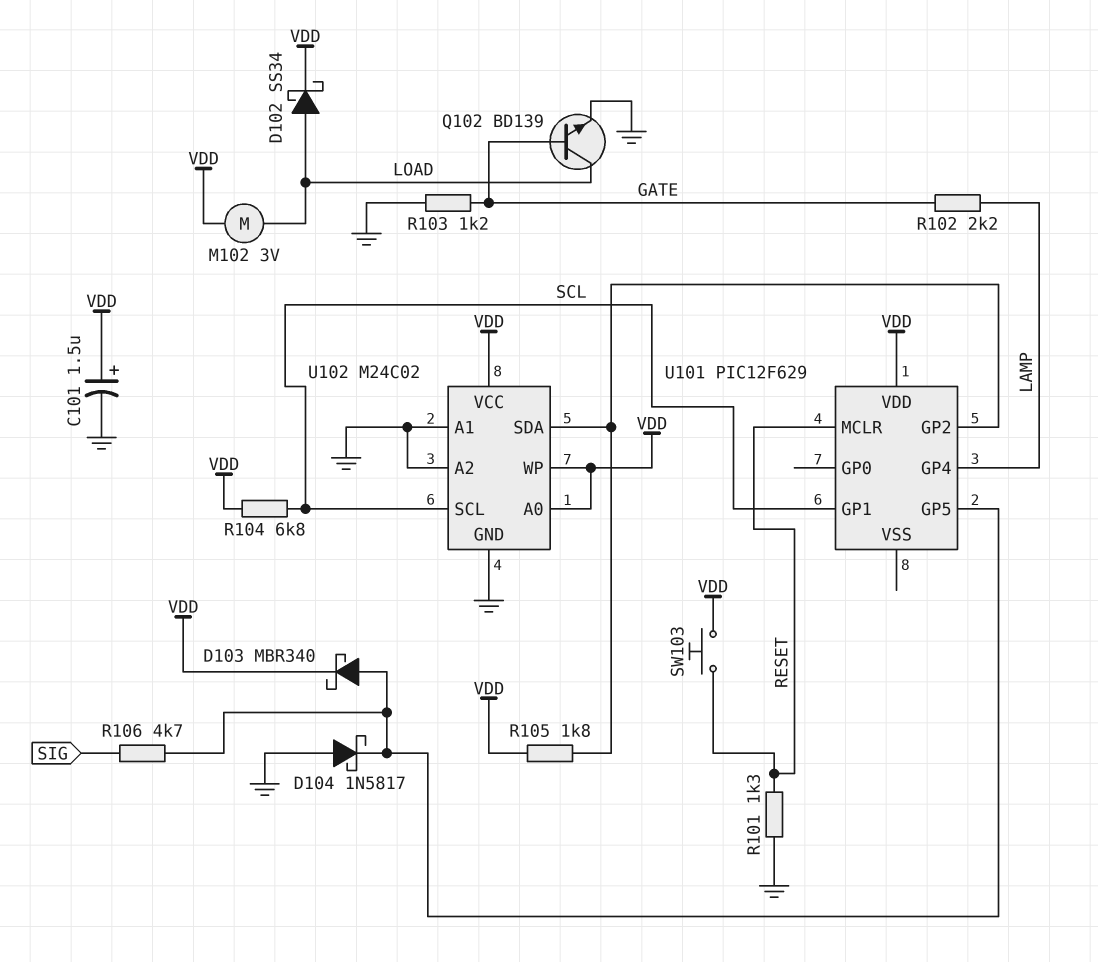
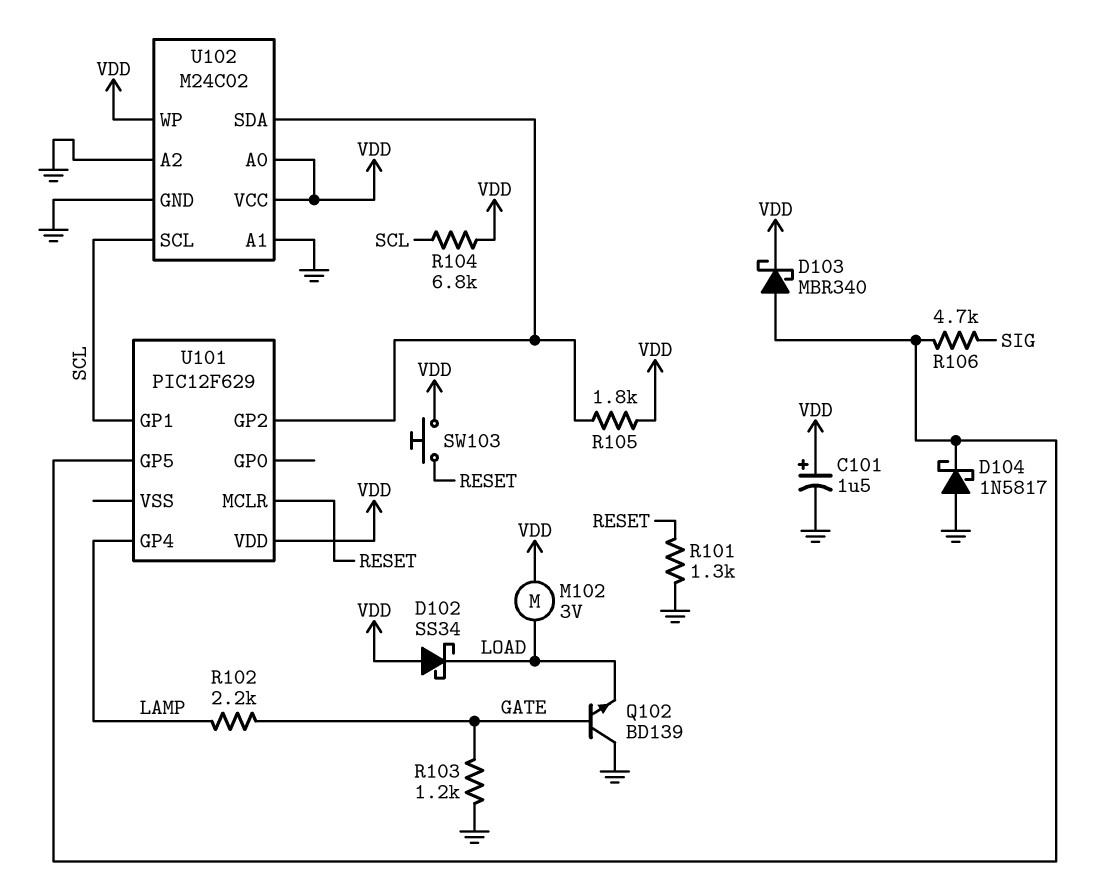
D102: schottky SS34 (A LOAD, K VDD) -> schottky SS34 (A VDD, K LOAD)
Q102: NPN BD139 (B GATE, C LOAD, E GND) -> NPN BD139 (B GATE, C GND, E LOAD)

